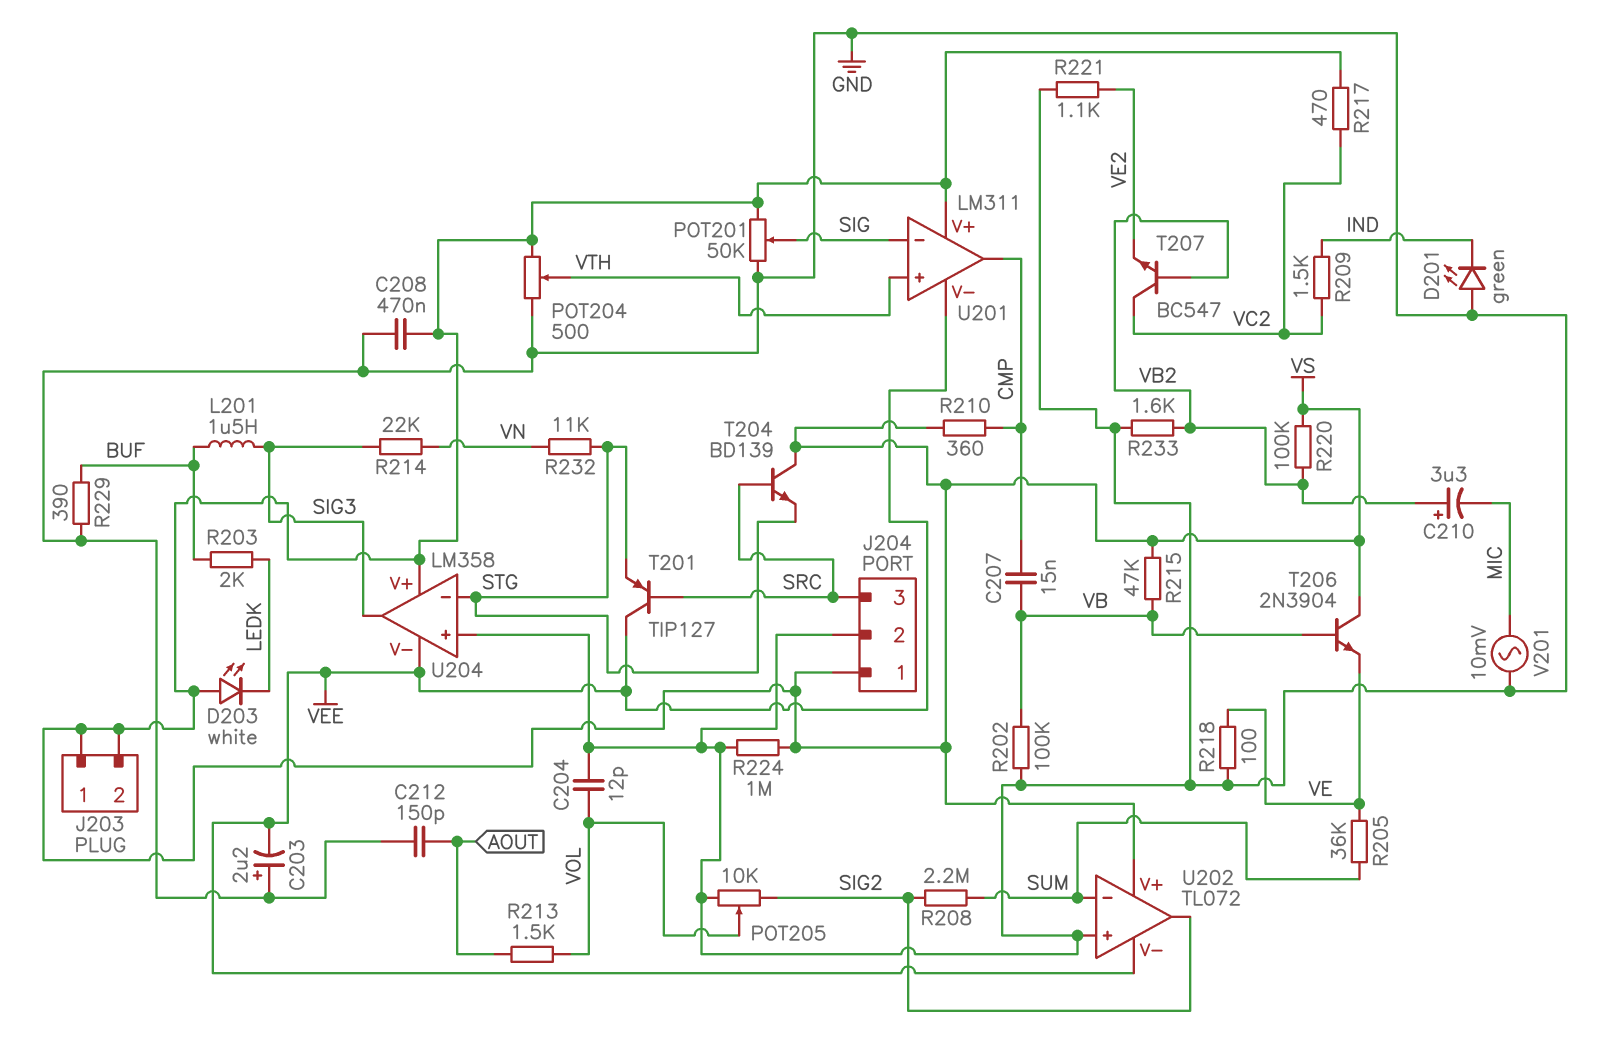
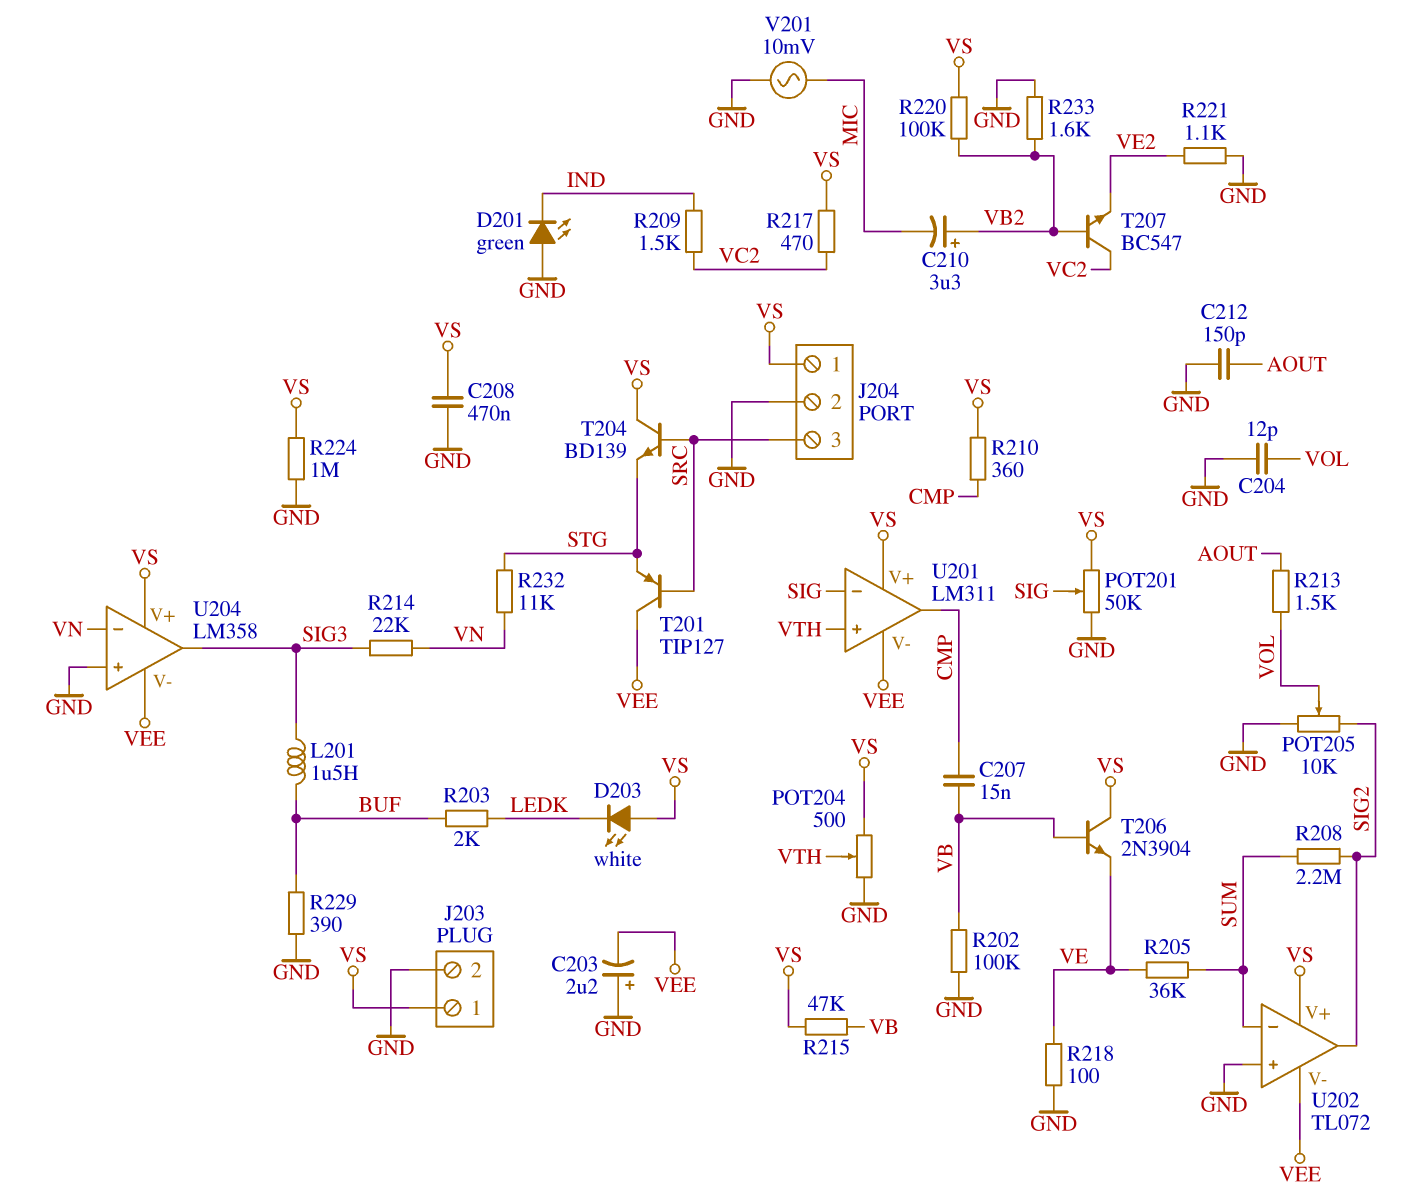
J203 pin 2: VS -> GND
U204 pin in-: STG -> VN

